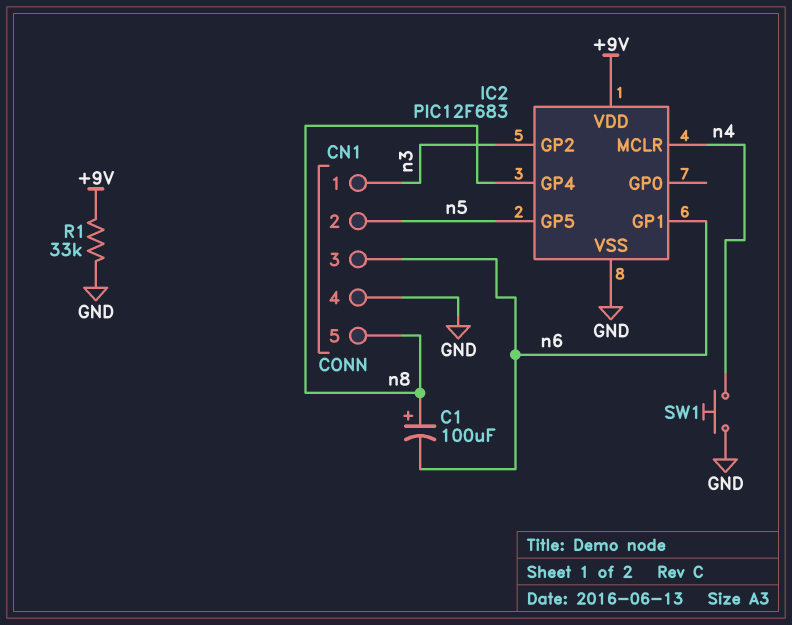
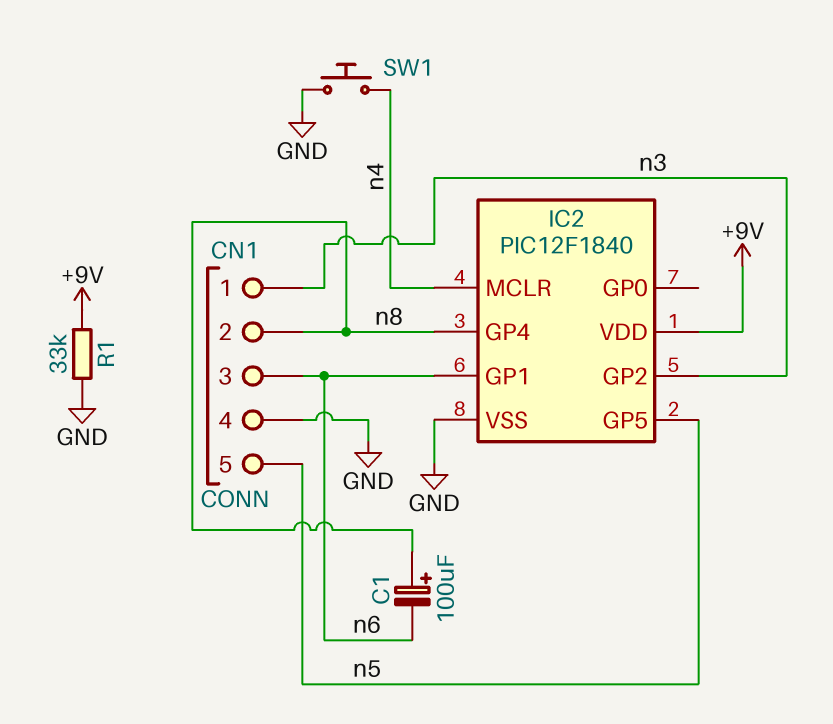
CN1 pin 2: n5 -> n8
CN1 pin 5: n8 -> n5
IC2: PIC12F683 -> PIC12F1840

